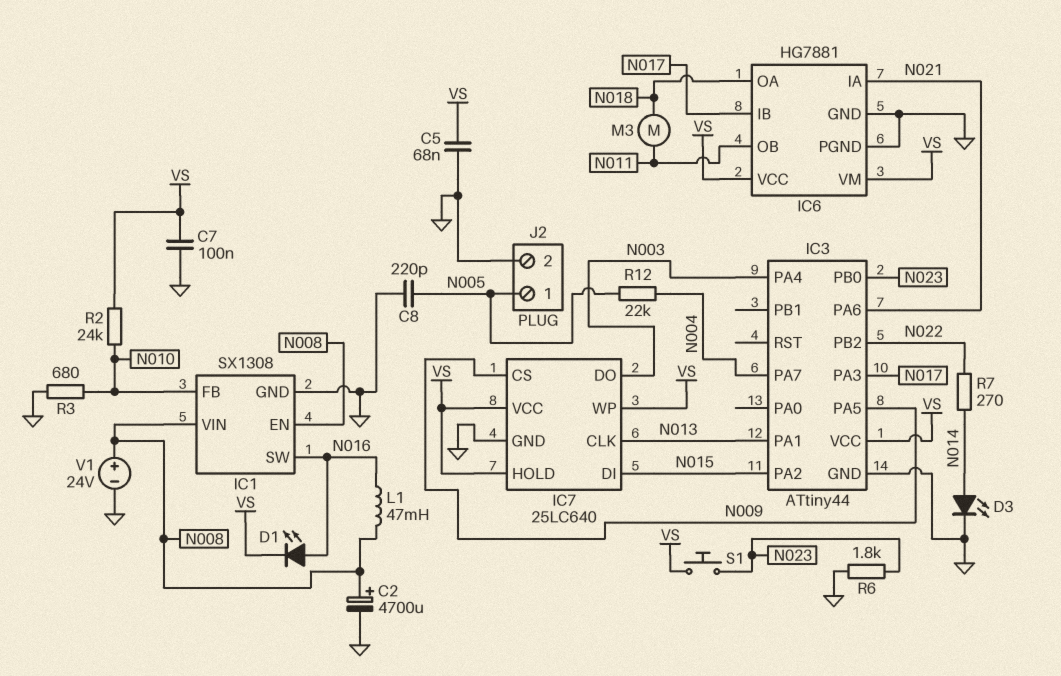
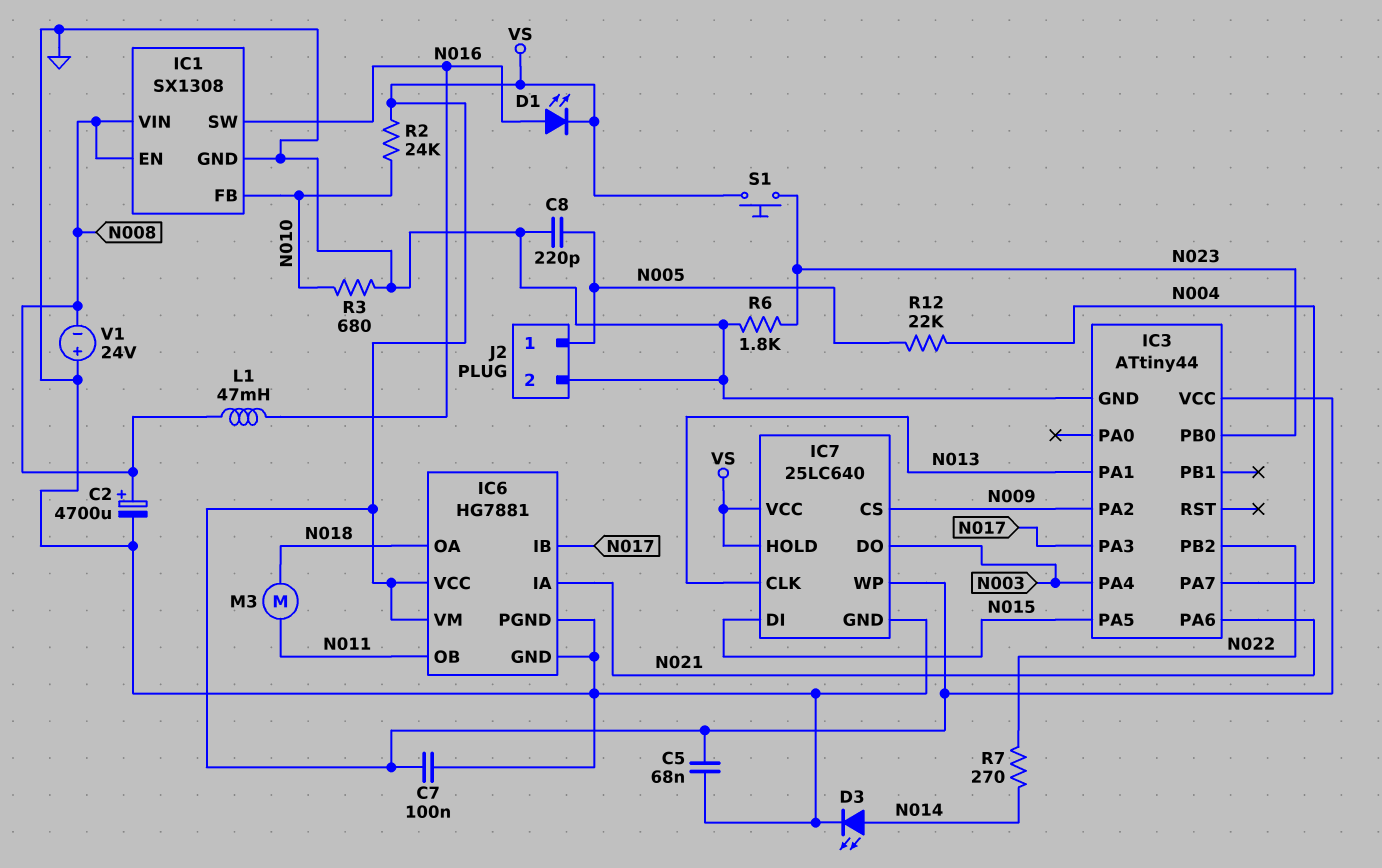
IC3 pin PA2: N015 -> N009
IC3 pin PA5: N009 -> N015
V1: 24V (plus N008, minus GND) -> 24V (plus GND, minus N008)

